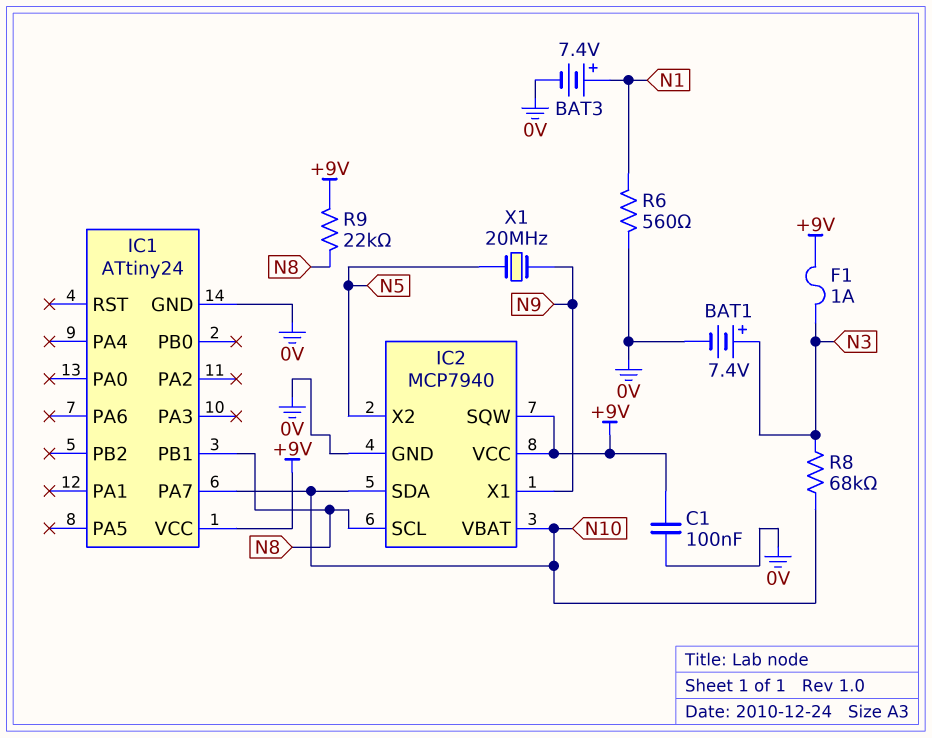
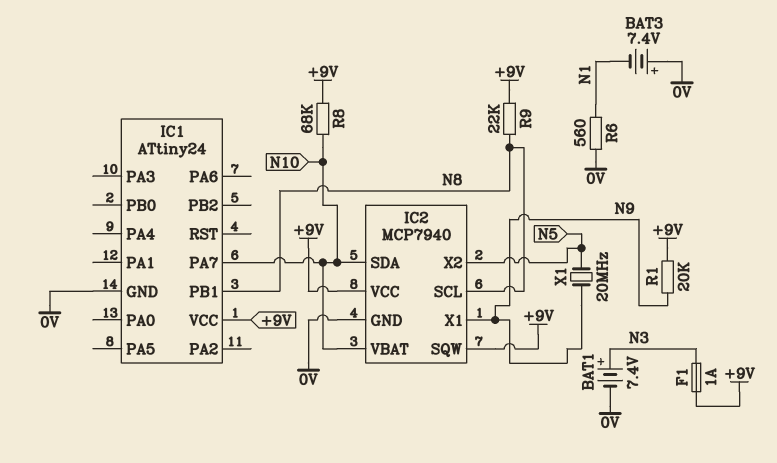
BAT3: 7.4V (plus N1, minus 0V) -> 7.4V (plus 0V, minus N1)
C1: 100nF (+9V, 0V) -> none
R1: none -> 20k (+9V, N9)
R8: 68k (N3, N10) -> 68k (+9V, N10)

